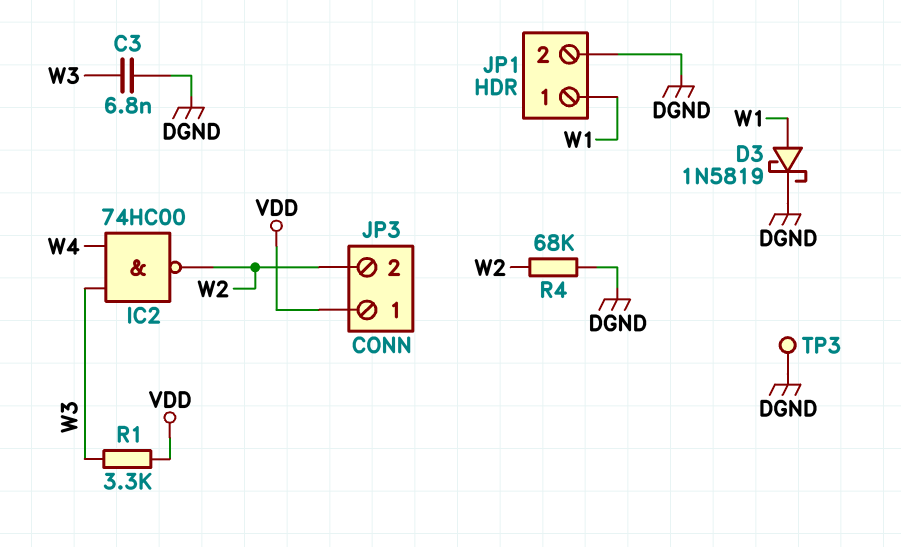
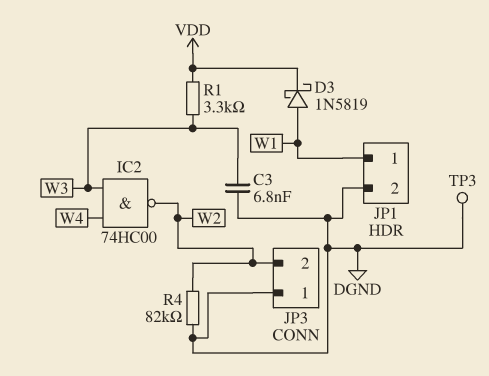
D3: schottky 1N5819 (A W1, K DGND) -> schottky 1N5819 (A W1, K VDD)
JP3 pin 1: VDD -> DGND
R4: 68k (DGND, W2) -> 82k (DGND, W2)

